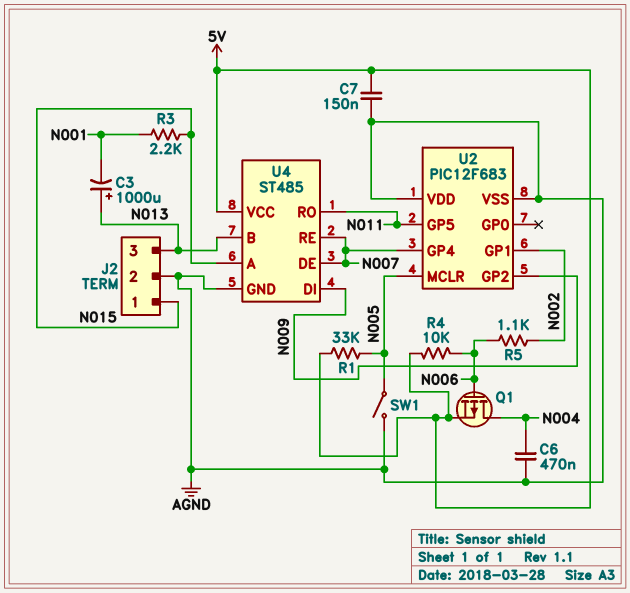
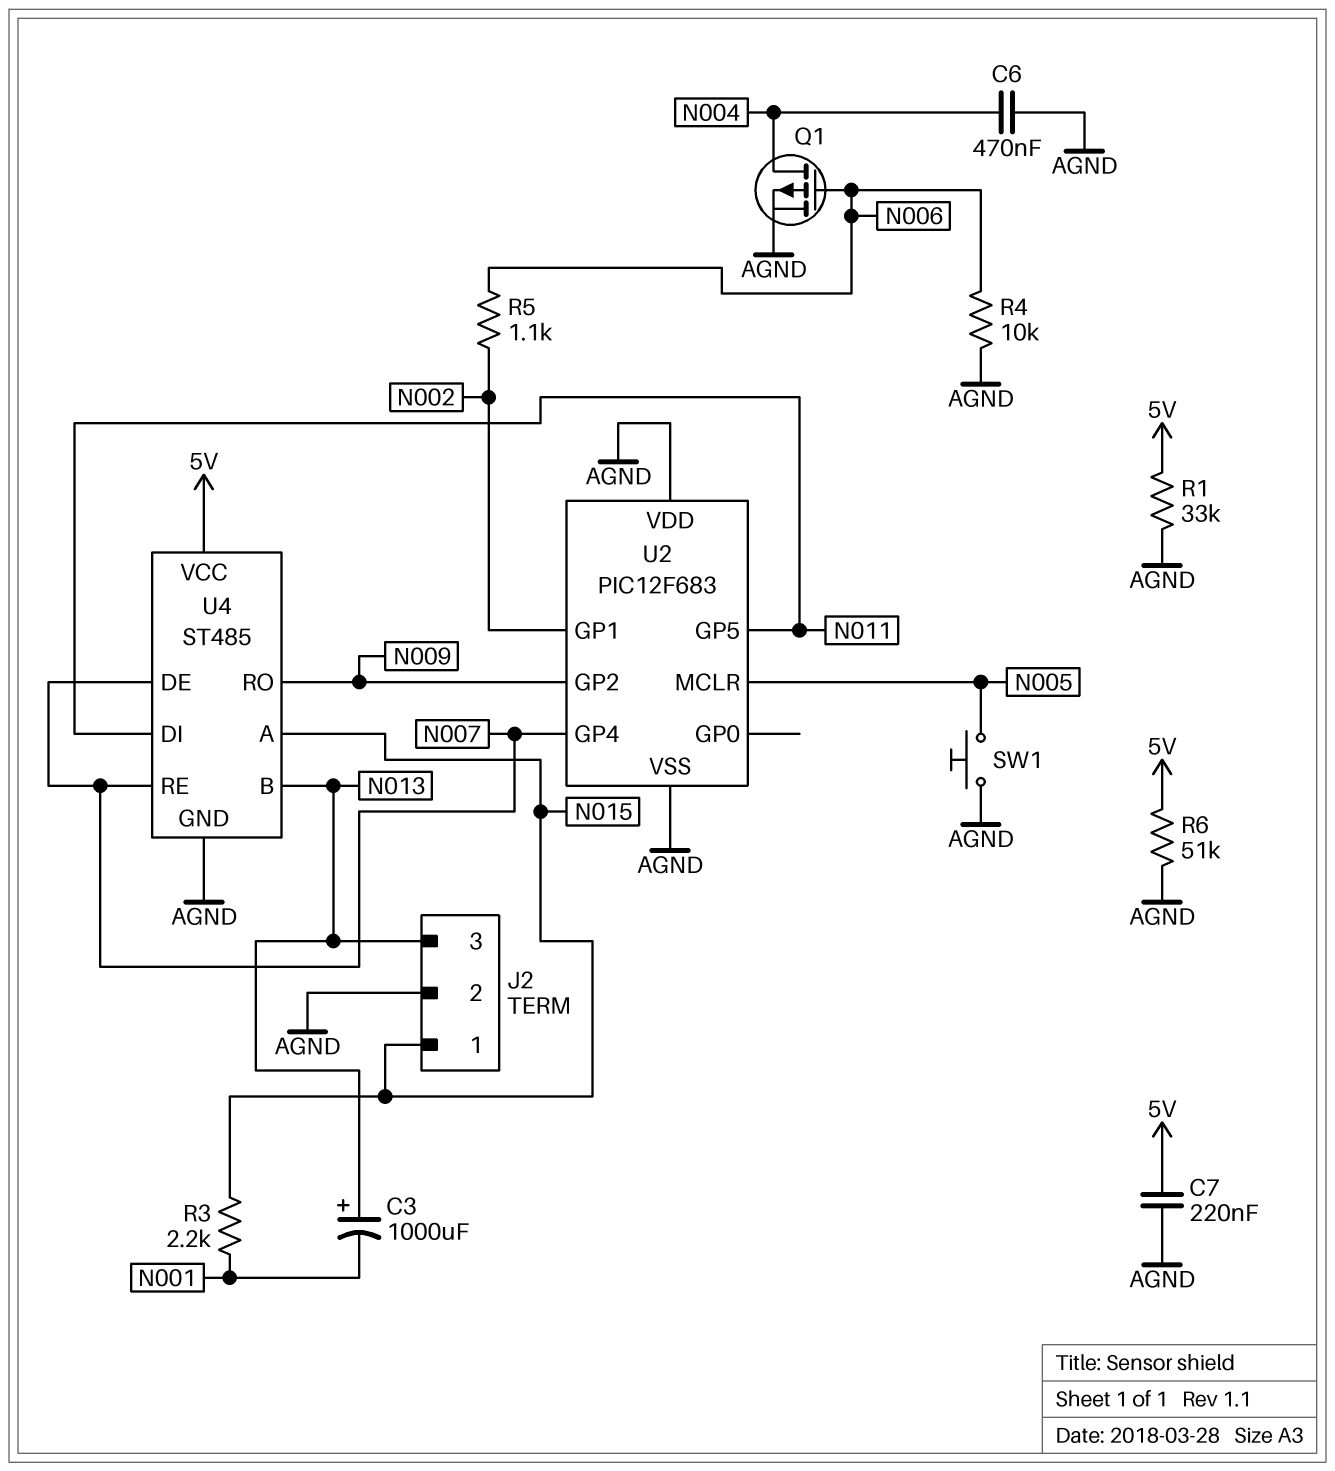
C7: 150nF (5V, AGND) -> 220nF (5V, AGND)
Q1: PMOS (G N006, D N004, S 5V) -> PMOS (G N006, D N004, S AGND)
R1: 33k (5V, N005) -> 33k (5V, AGND)
R4: 10k (5V, N006) -> 10k (AGND, N006)
R6: none -> 51k (5V, AGND)
SW1: switch (AGND, N005) -> button (AGND, N005)
U4 pin DI: N009 -> N011
U4 pin RO: N011 -> N009

